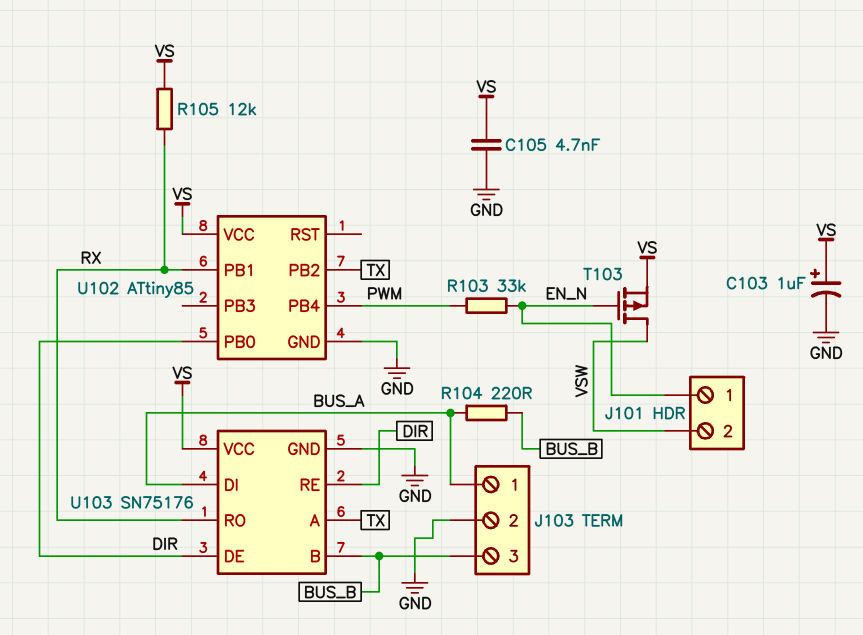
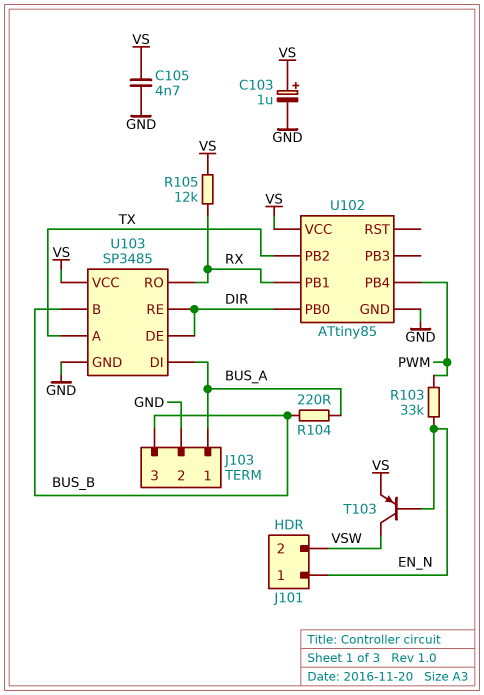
T103: PMOS (G EN_N, D VSW, S VS) -> PNP (B EN_N, C VSW, E VS)
U103: SN75176 -> SP3485

